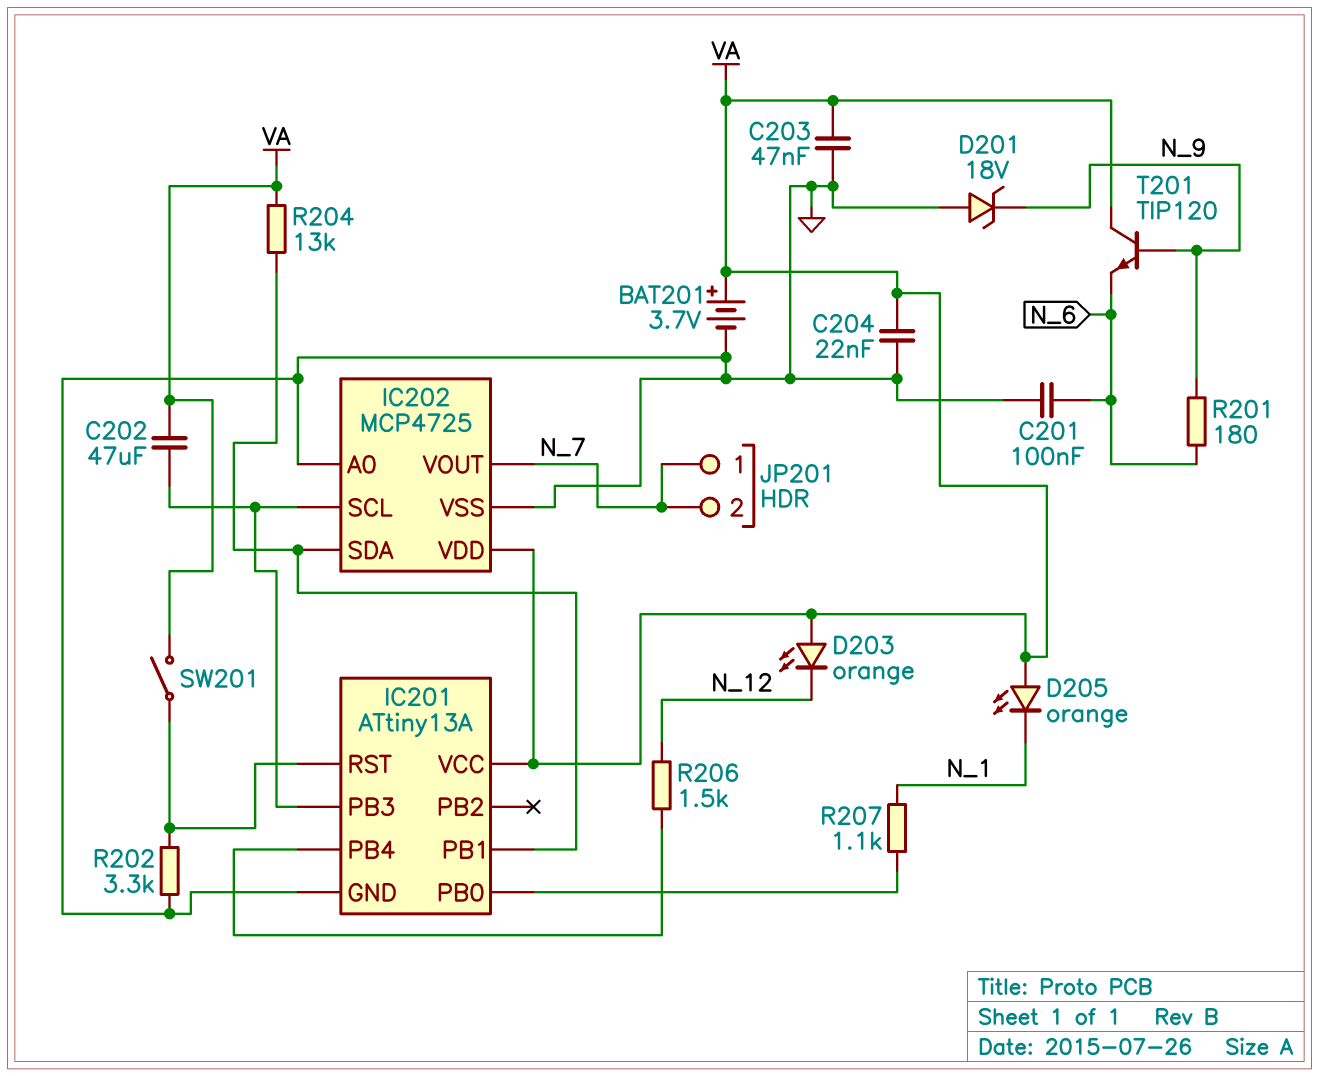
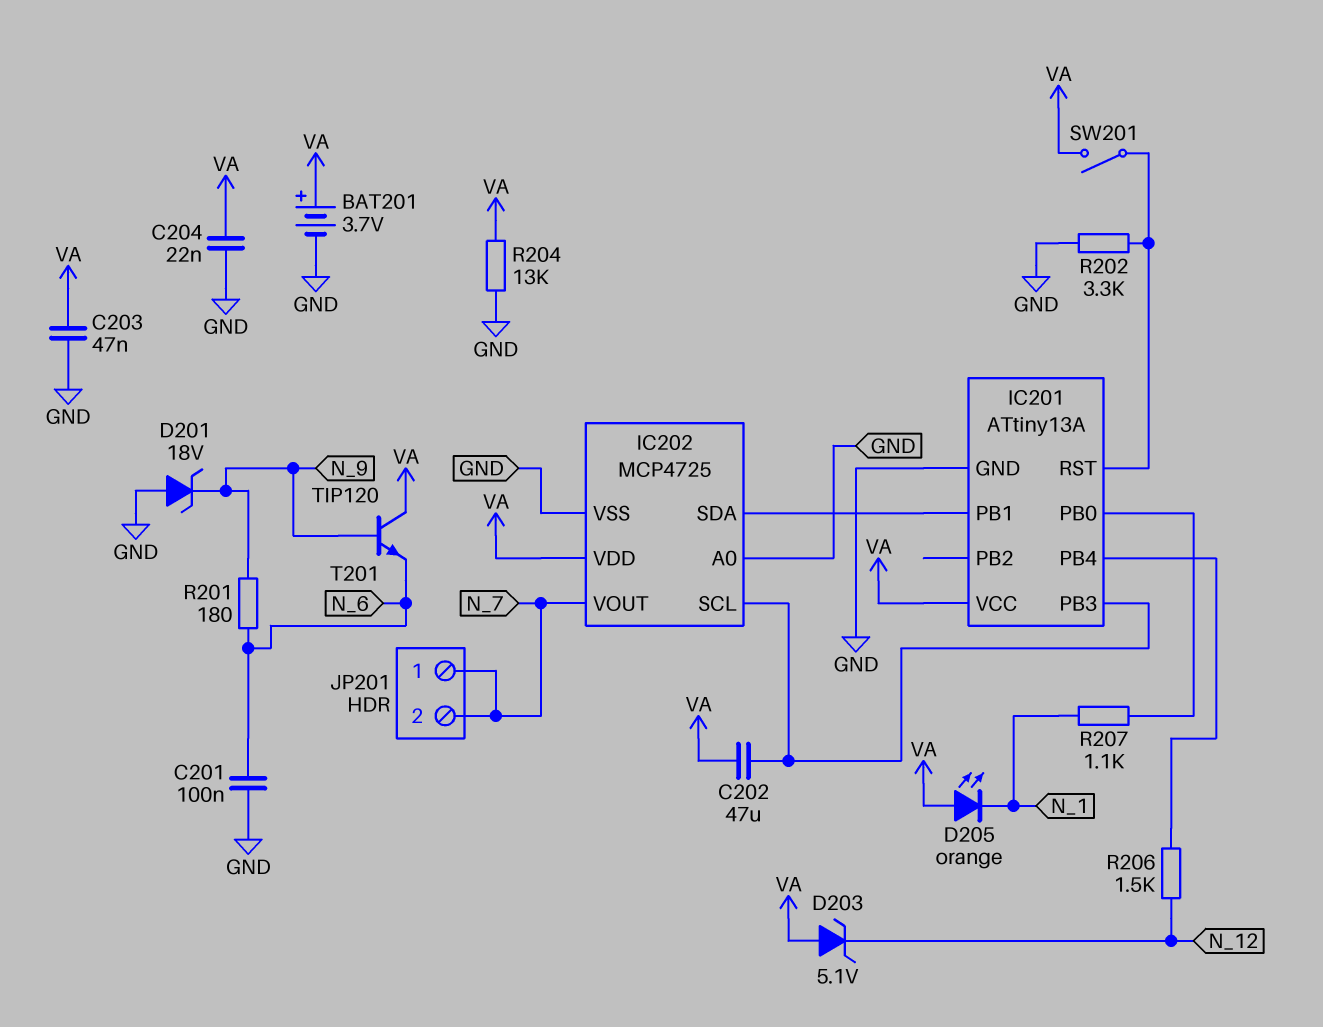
D203: LED orange (A VA, K N_12) -> zener 5.1V (A VA, K N_12)
R204: 13k (IC201/PB1, VA) -> 13k (GND, VA)

